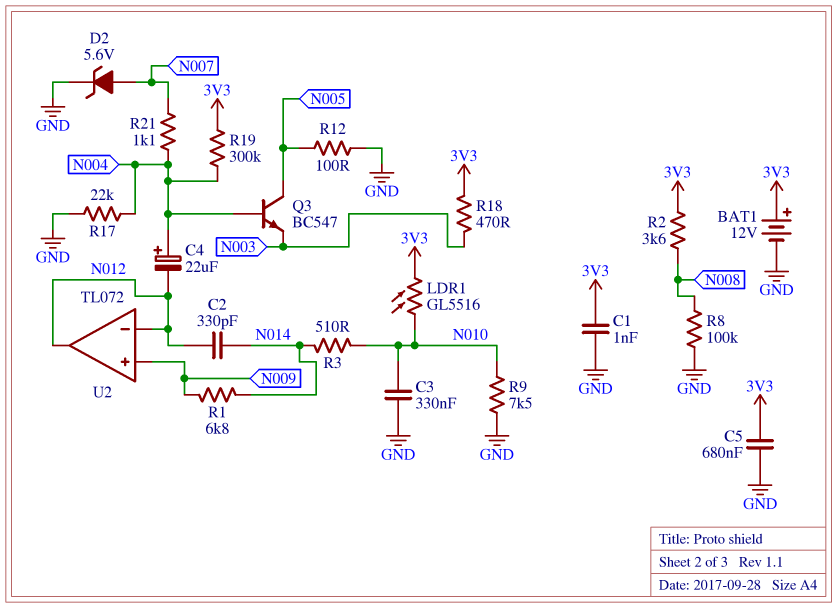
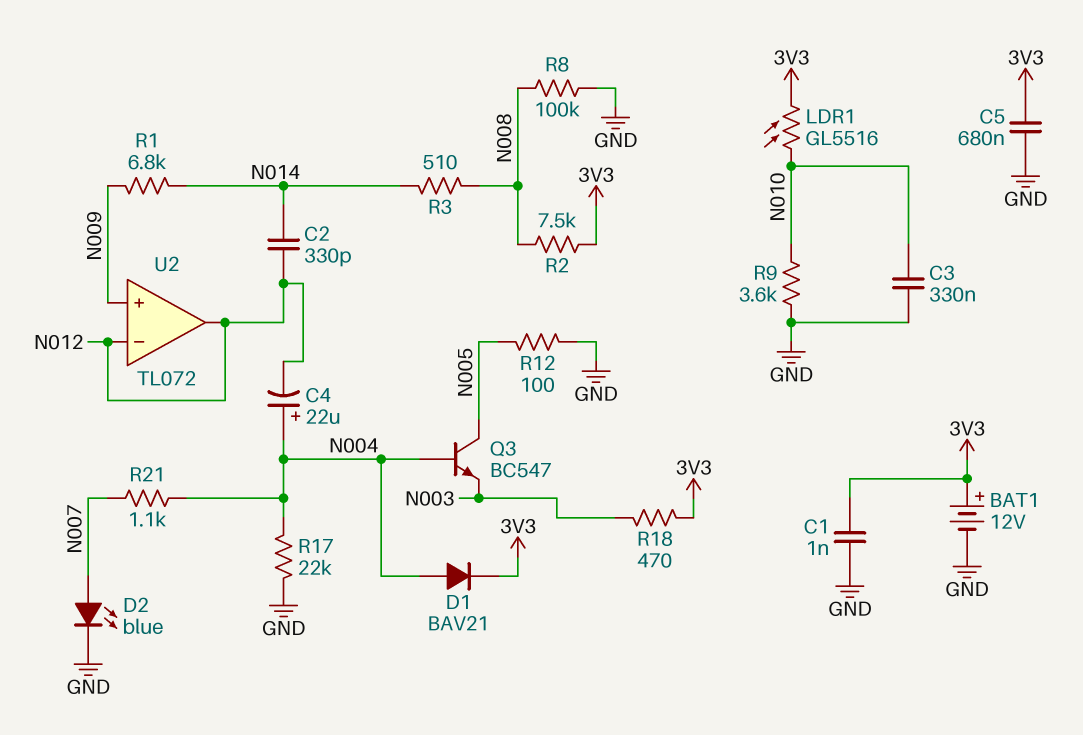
D1: none -> diode BAV21 (A N004, K 3V3)
D2: zener 5.6V (A N007, K GND) -> LED blue (A N007, K GND)
R2: 3.6k (3V3, N008) -> 7.5k (3V3, N008)
R3: 510 (N010, N014) -> 510 (N008, N014)
R9: 7.5k (GND, N010) -> 3.6k (GND, N010)
R19: 300k (3V3, N004) -> none

